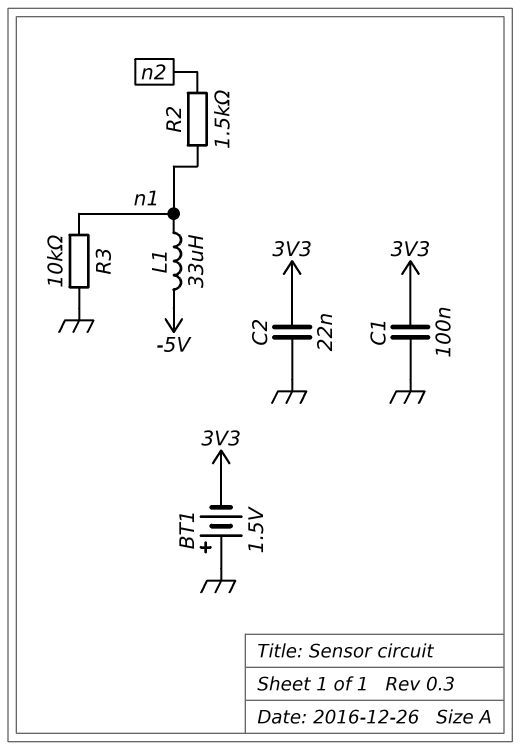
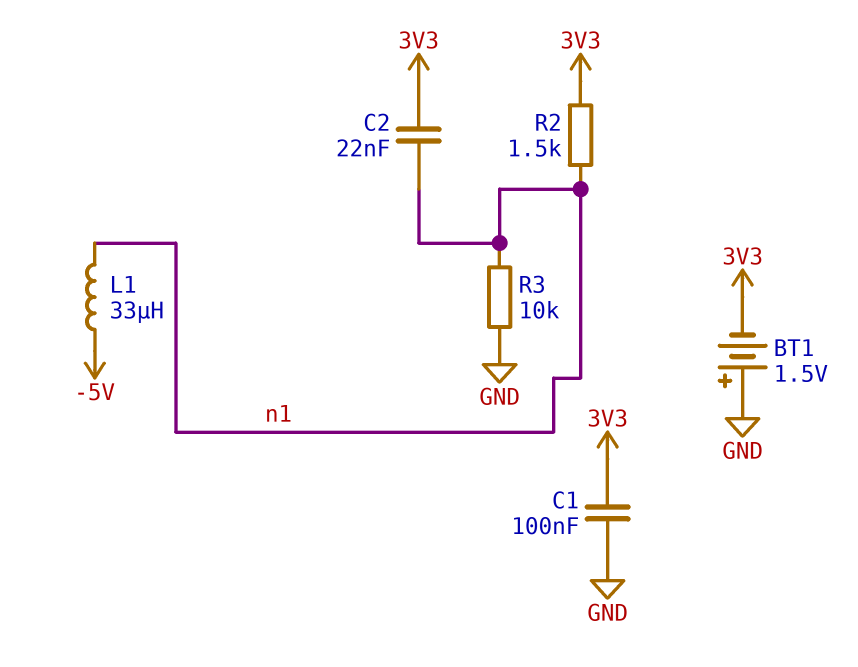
C2: 22nF (3V3, GND) -> 22nF (3V3, n1)
R2: 1.5k (n1, n2) -> 1.5k (3V3, n1)

